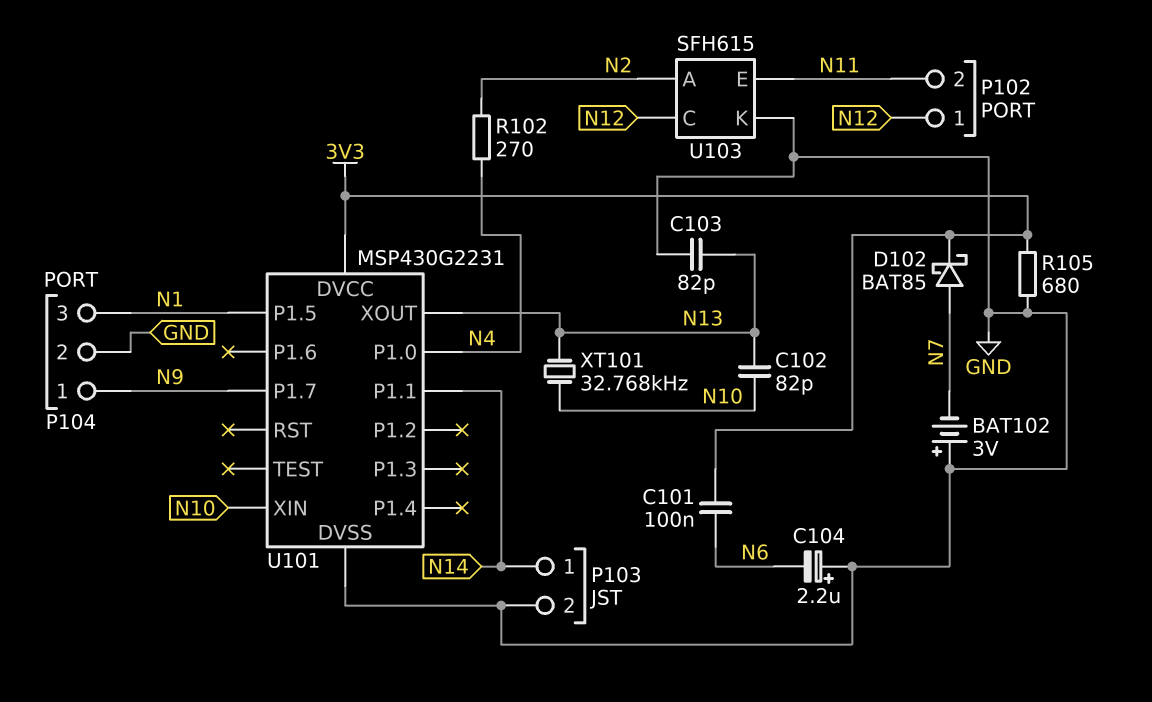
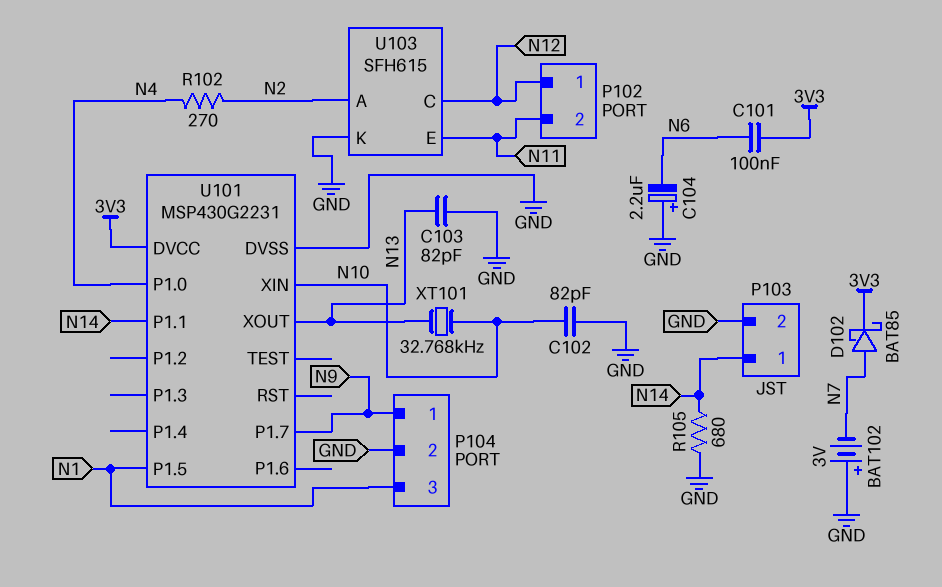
C102: 82pF (N10, N13) -> 82pF (GND, N10)
R105: 680 (3V3, GND) -> 680 (GND, N14)

